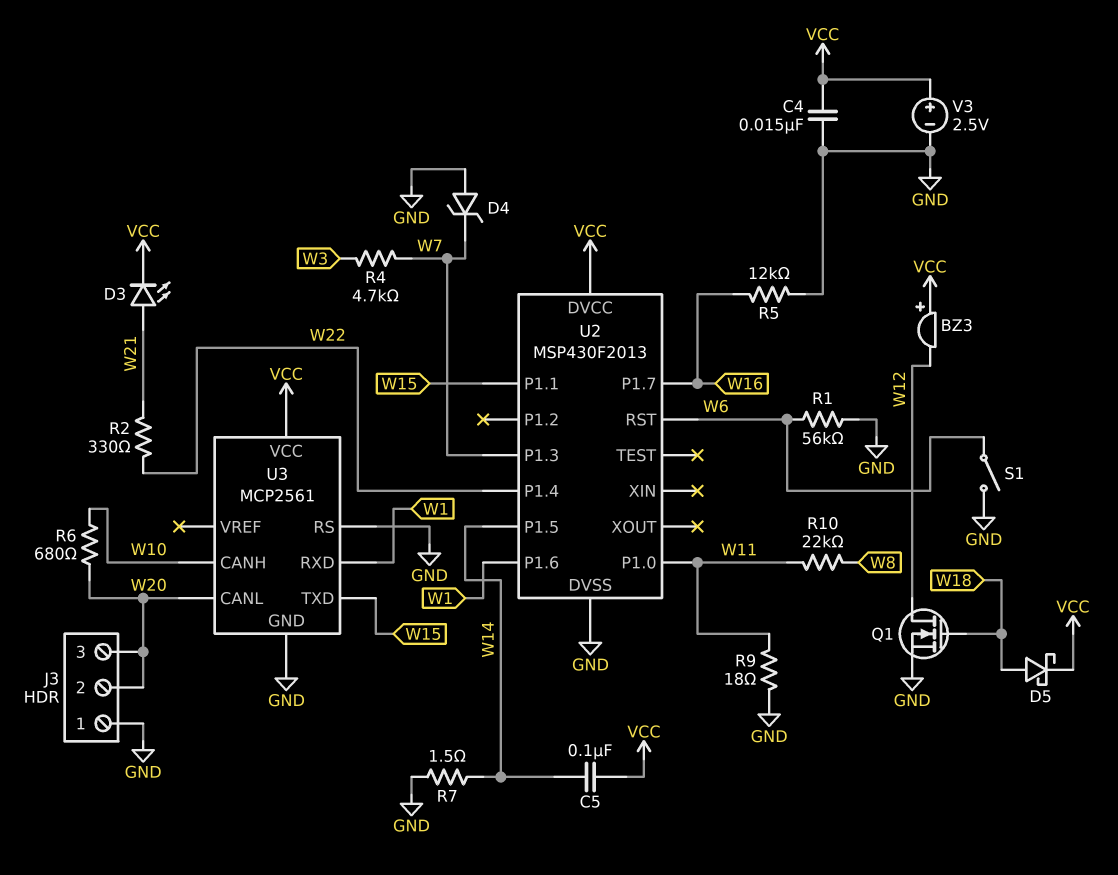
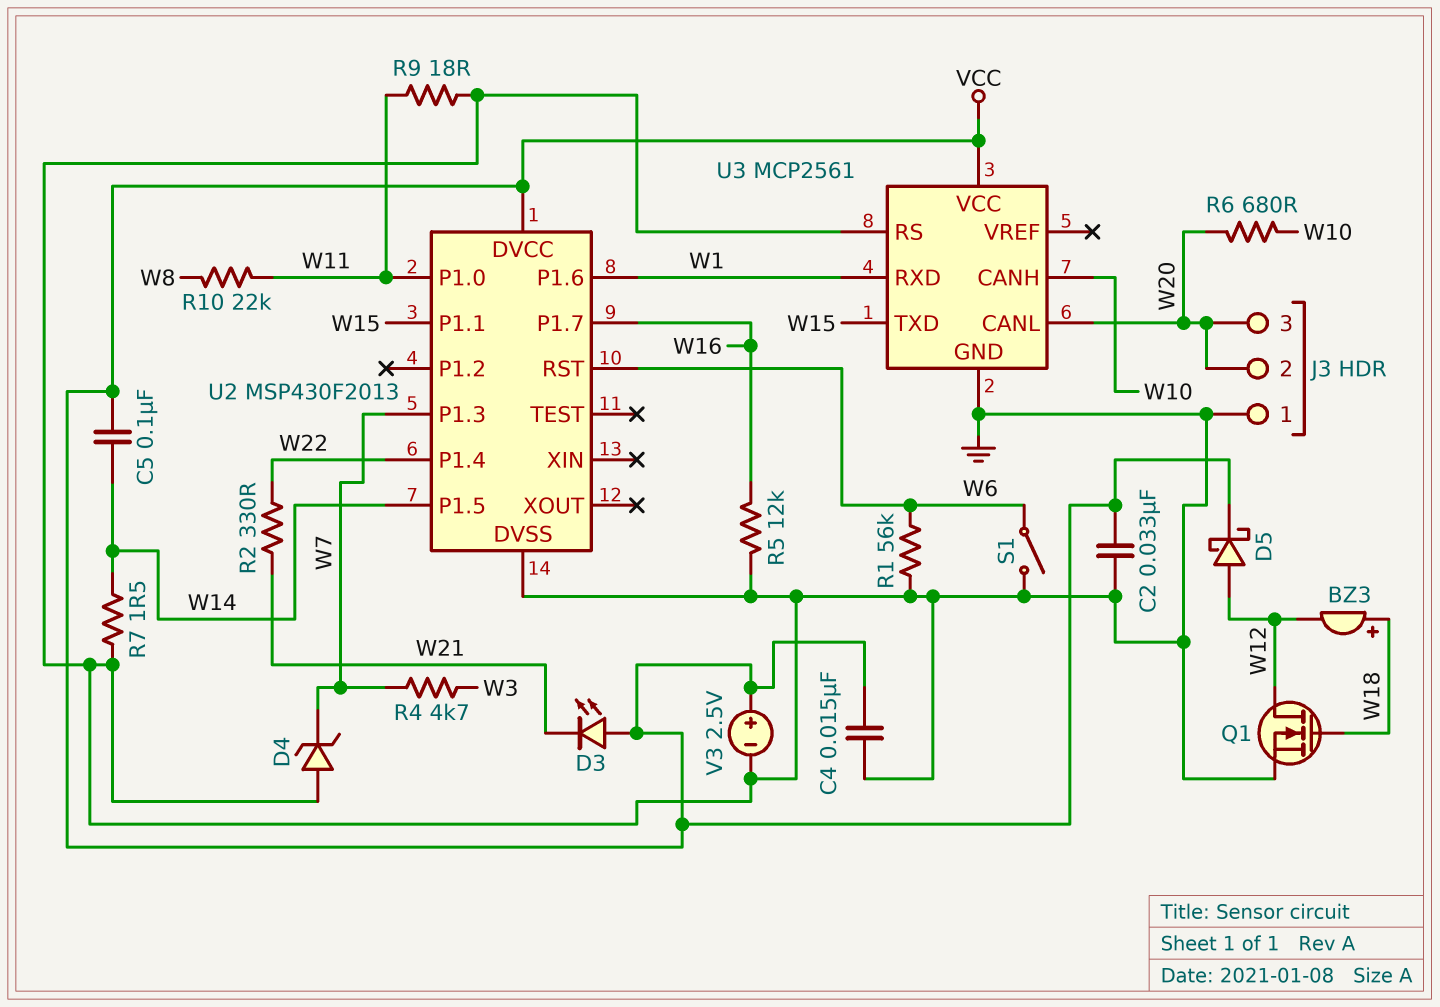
BZ3: buzzer (plus VCC, minus W12) -> buzzer (plus W18, minus W12)
C2: none -> 33nF (GND, VCC)
D3: LED (A W21, K VCC) -> LED (A VCC, K W21)
D5: schottky (A W18, K VCC) -> schottky (A W12, K VCC)

